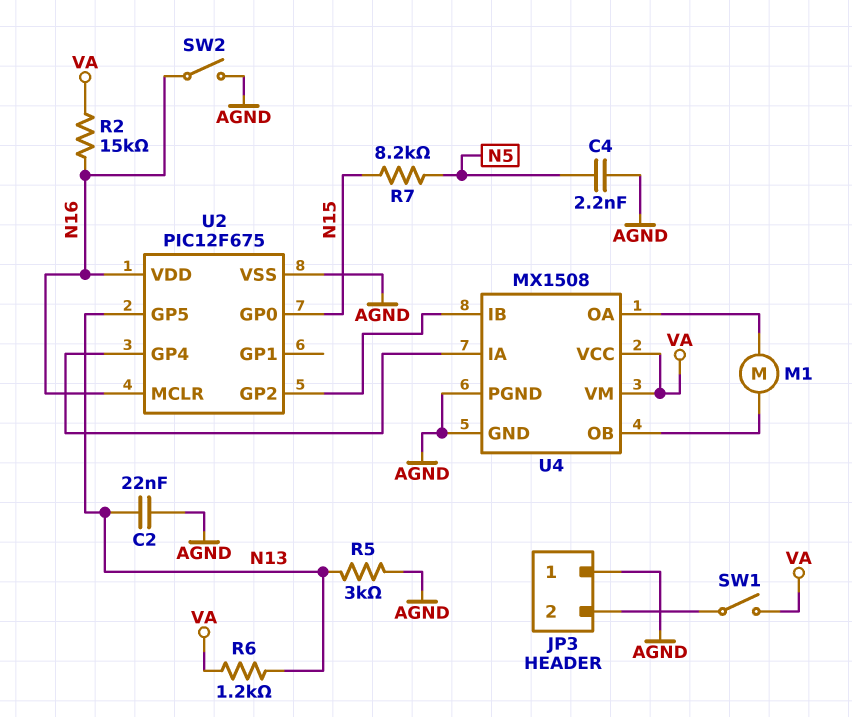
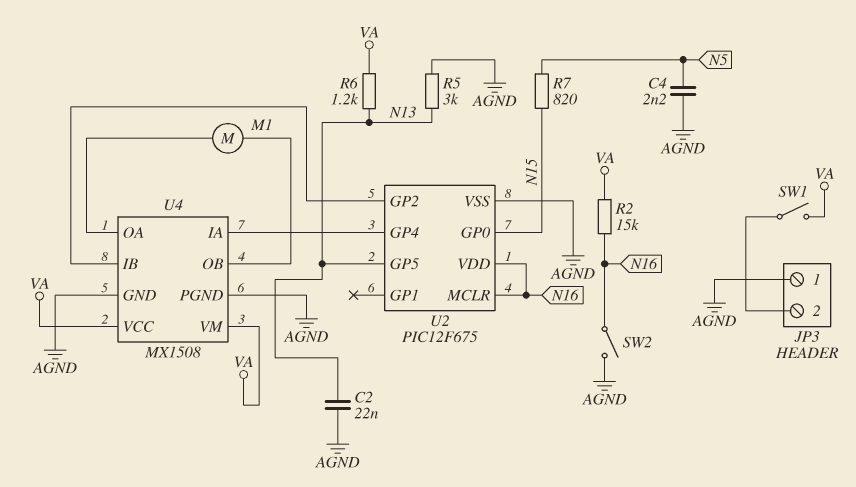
R7: 8.2k (N5, N15) -> 820 (N5, N15)

